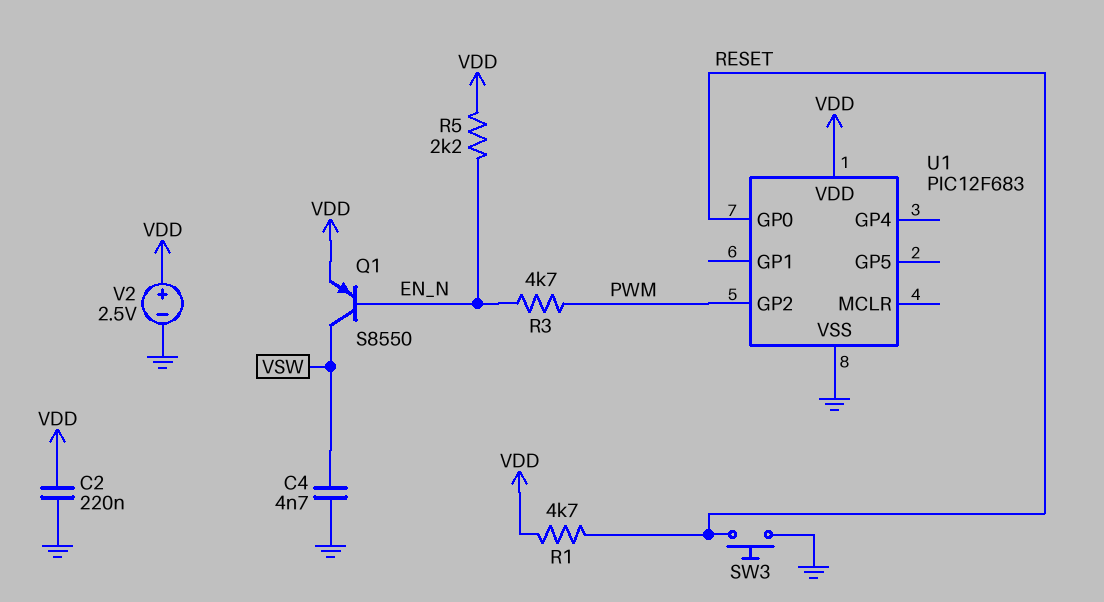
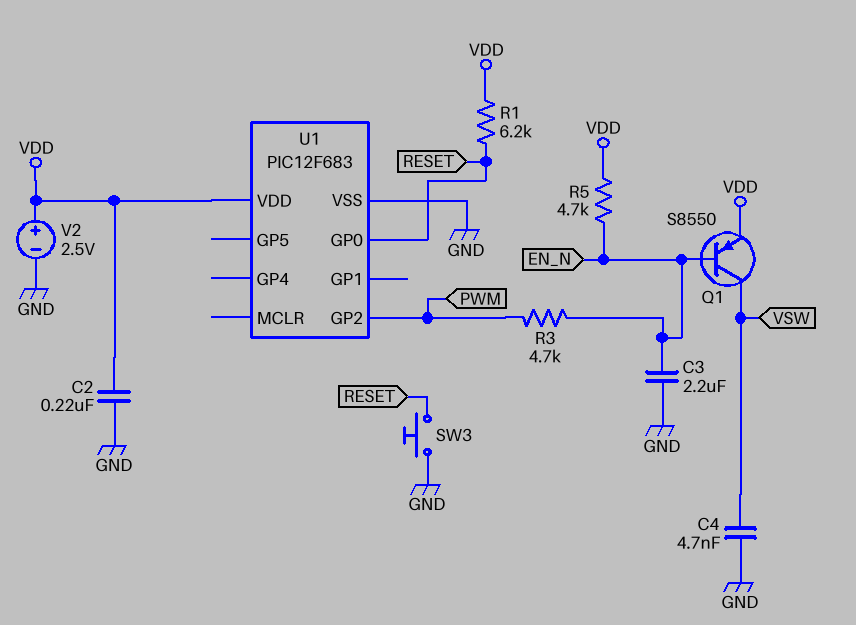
C3: none -> 2.2uF (EN_N, GND)
R1: 4.7k (RESET, VDD) -> 6.2k (RESET, VDD)
R5: 2.2k (EN_N, VDD) -> 4.7k (EN_N, VDD)

